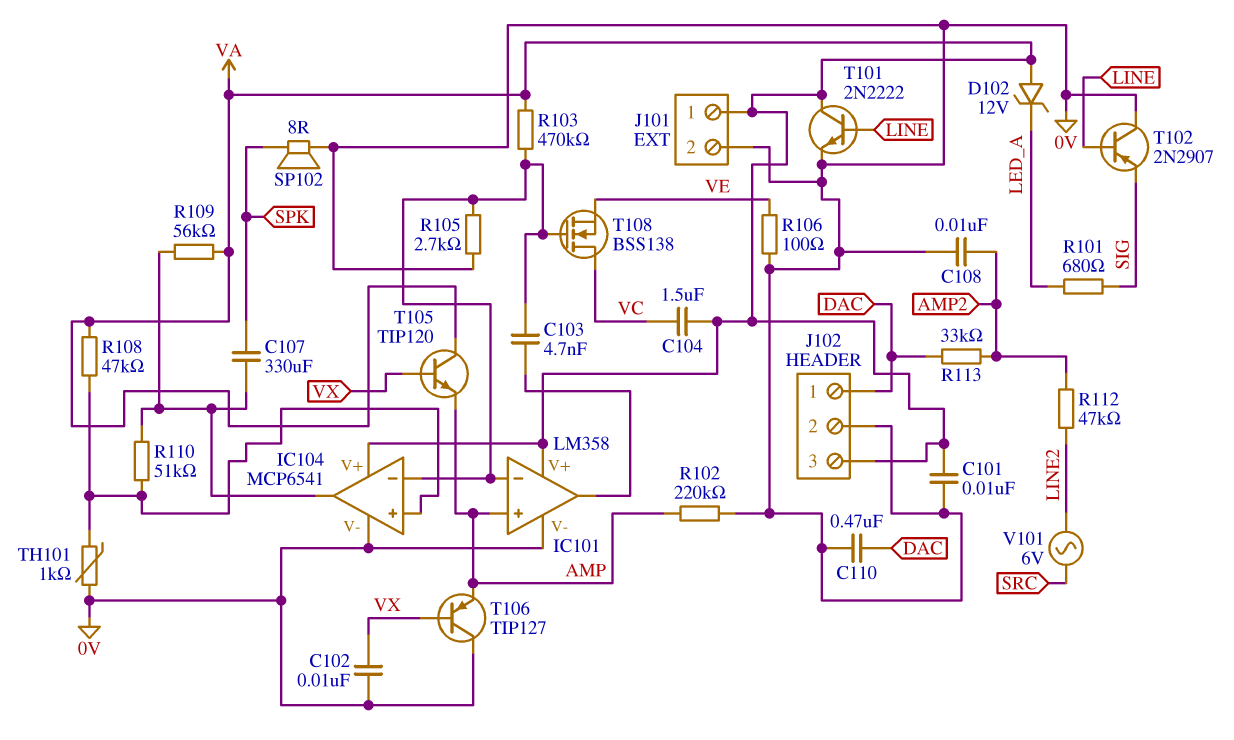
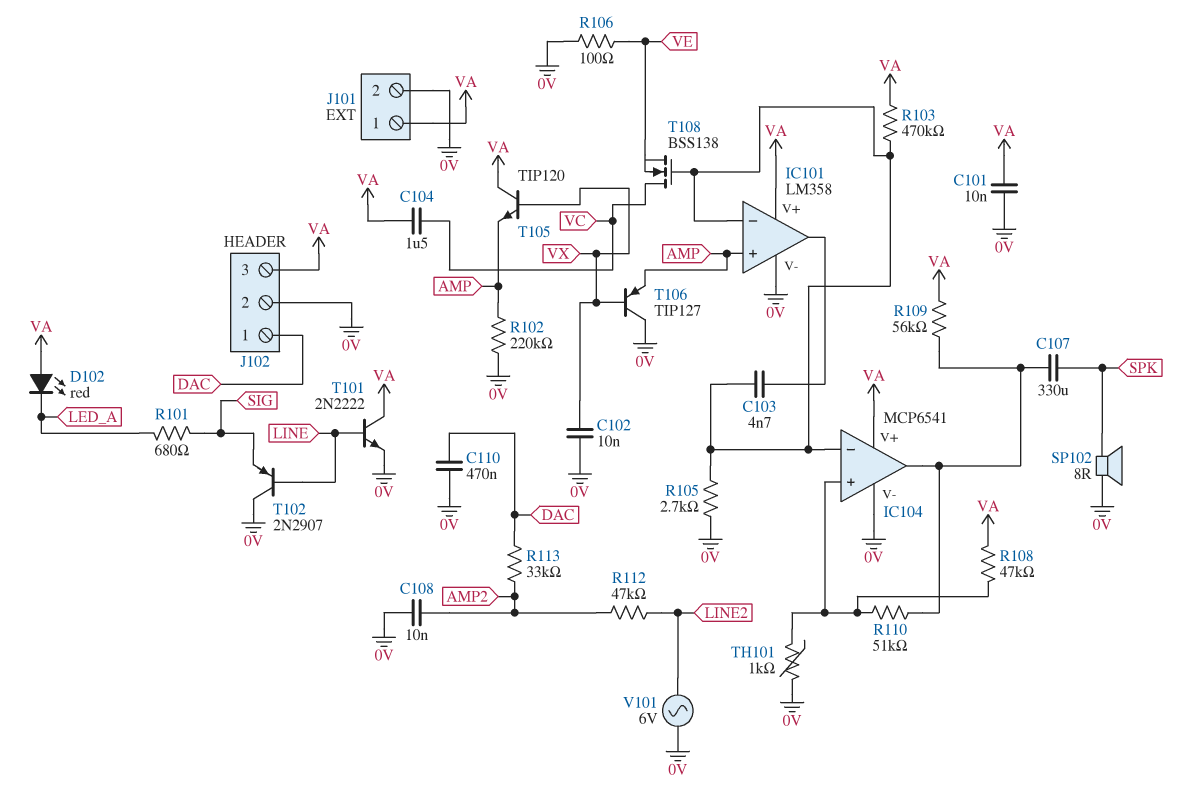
D102: zener 12V (A VA, K LED_A) -> LED red (A VA, K LED_A)
V101: AC 6V (LINE2, SRC) -> AC 6V (0V, LINE2)

